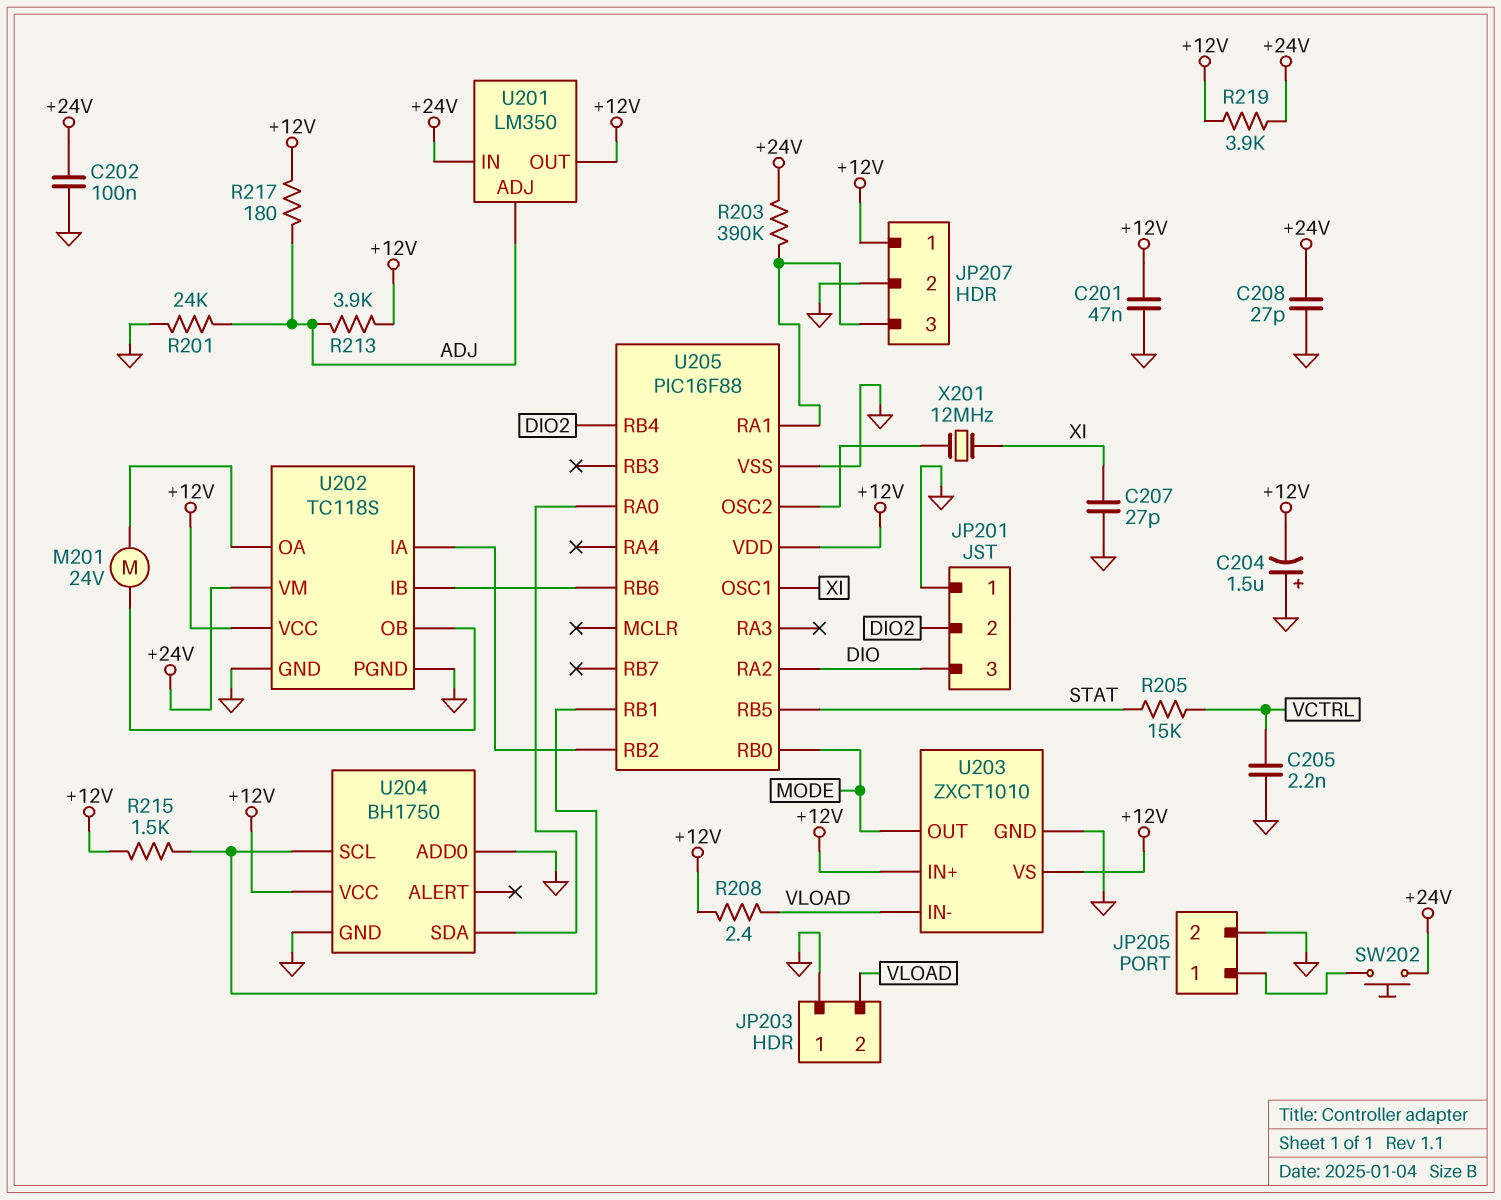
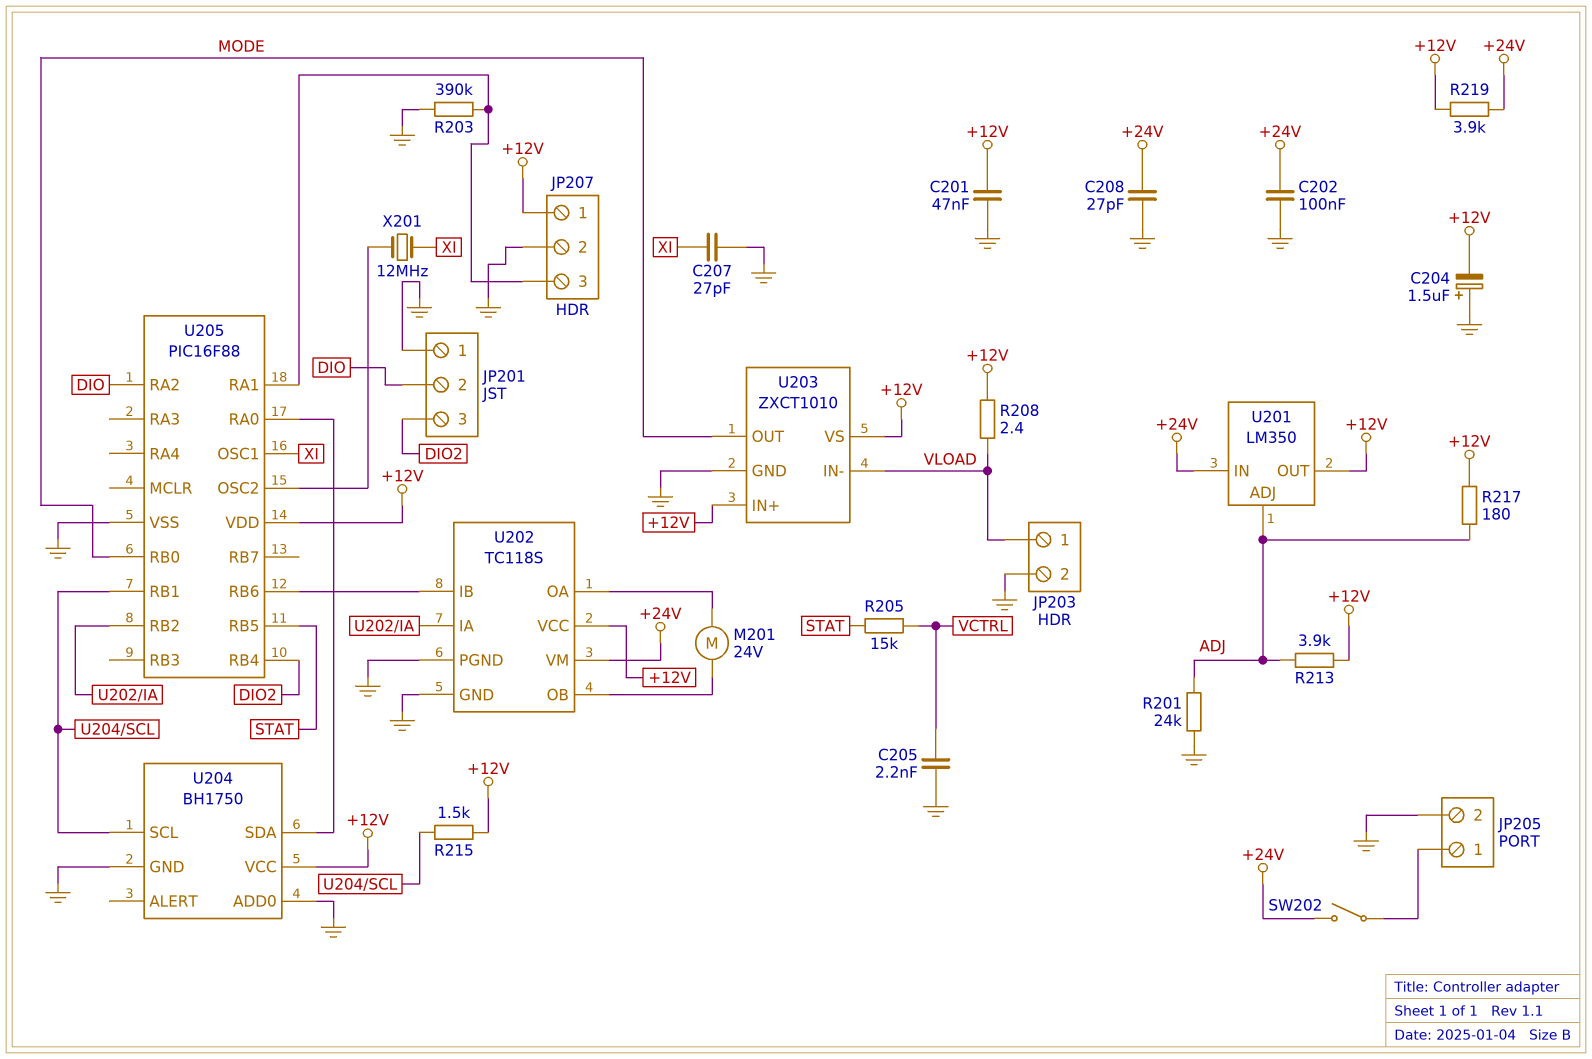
JP201 pin 2: DIO2 -> DIO
JP201 pin 3: DIO -> DIO2
JP203 pin 1: GND -> VLOAD
JP203 pin 2: VLOAD -> GND
R203: 390k (+24V, JP207/3) -> 390k (GND, JP207/3)
SW202: button (+24V, JP205/1) -> switch (+24V, JP205/1)

